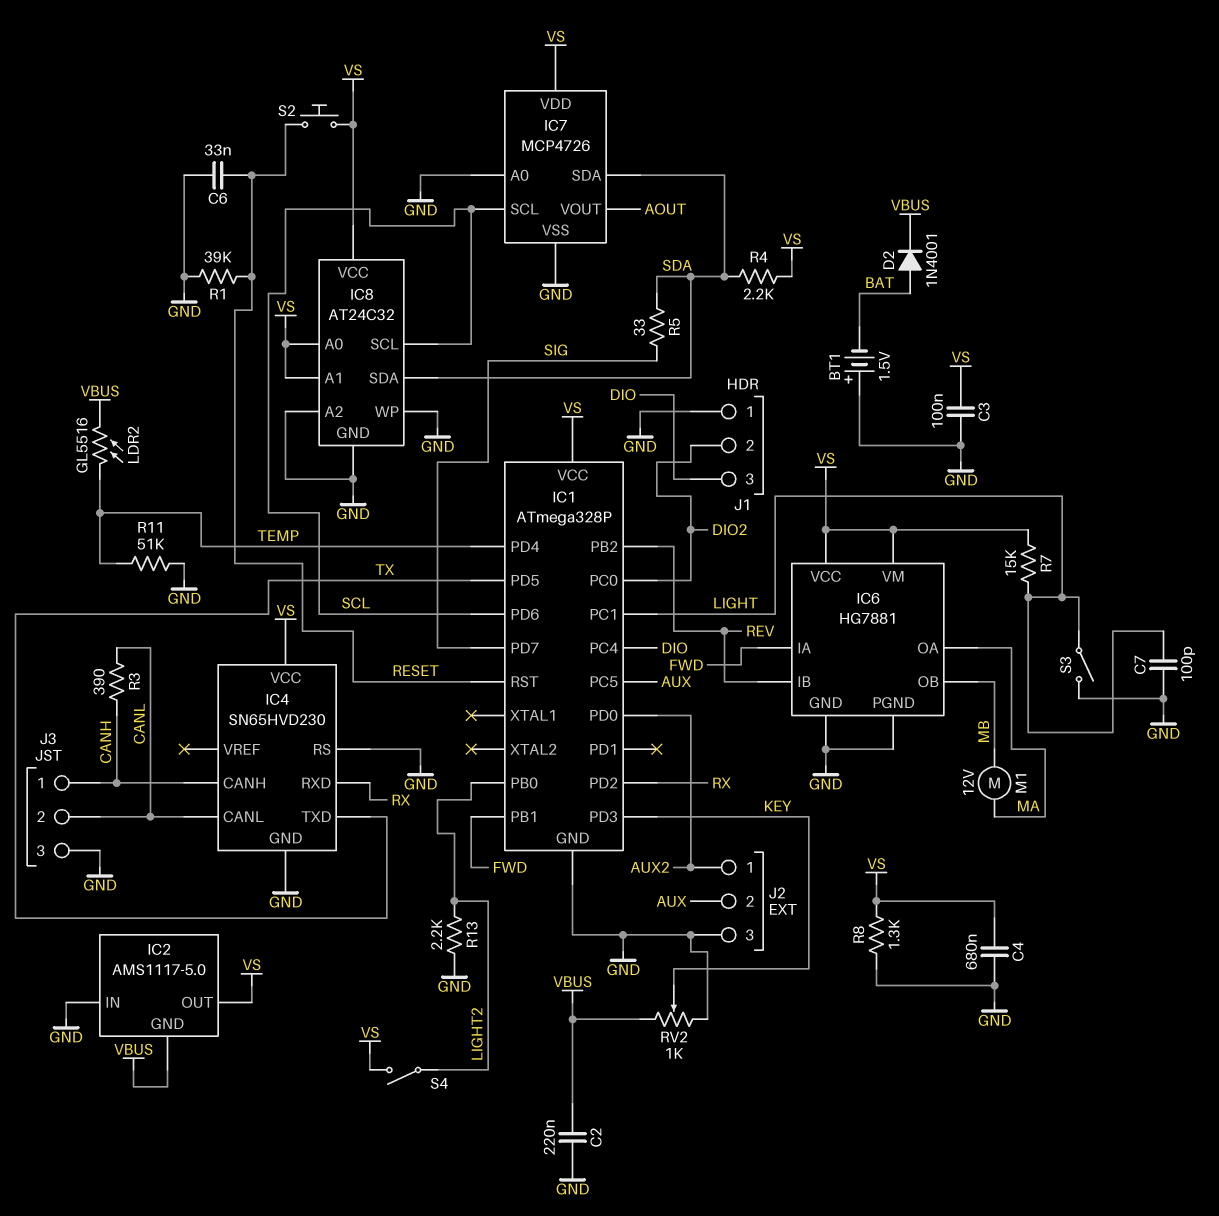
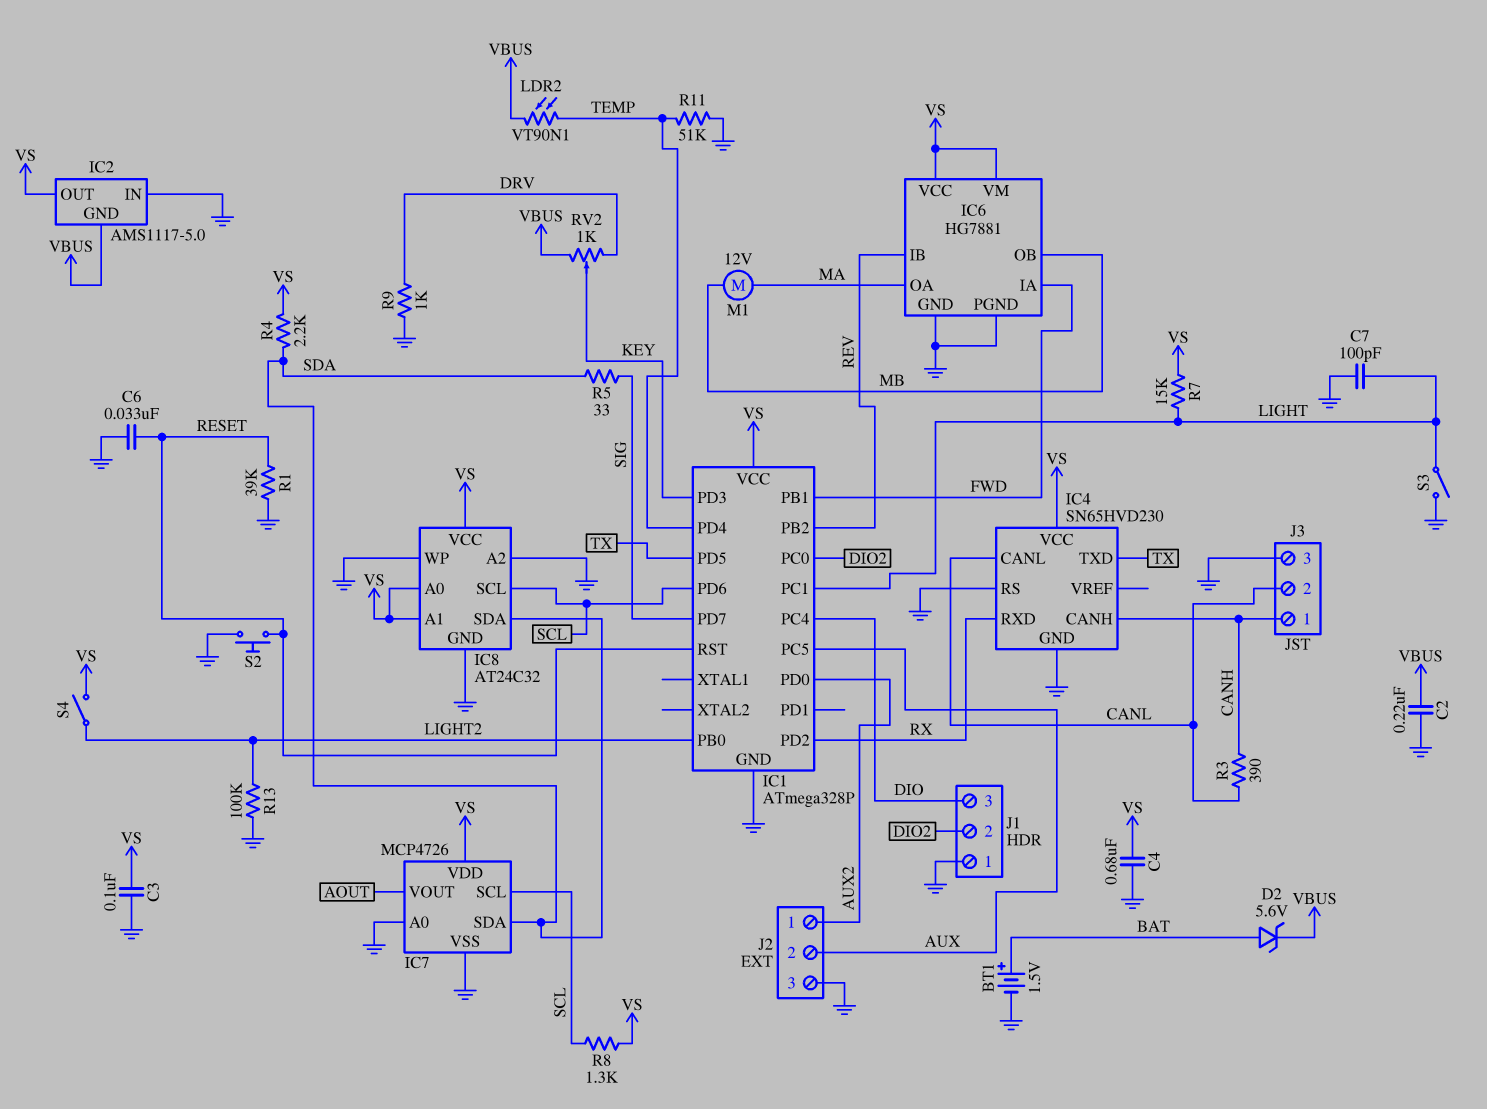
BT1: 1.5V (plus GND, minus BAT) -> 1.5V (plus BAT, minus GND)
D2: diode 1N4001 (A BAT, K VBUS) -> zener 5.6V (A BAT, K VBUS)
LDR2: GL5516 (TEMP, VBUS) -> VT90N1 (TEMP, VBUS)
R8: 1.3k (GND, VS) -> 1.3k (SCL, VS)
R9: none -> 1k (DRV, GND)
R13: 2.2k (GND, LIGHT2) -> 100k (GND, LIGHT2)
RV2: 1k (GND, VBUS, wiper KEY) -> 1k (DRV, VBUS, wiper KEY)
S2: button (RESET, VS) -> button (GND, RESET)

